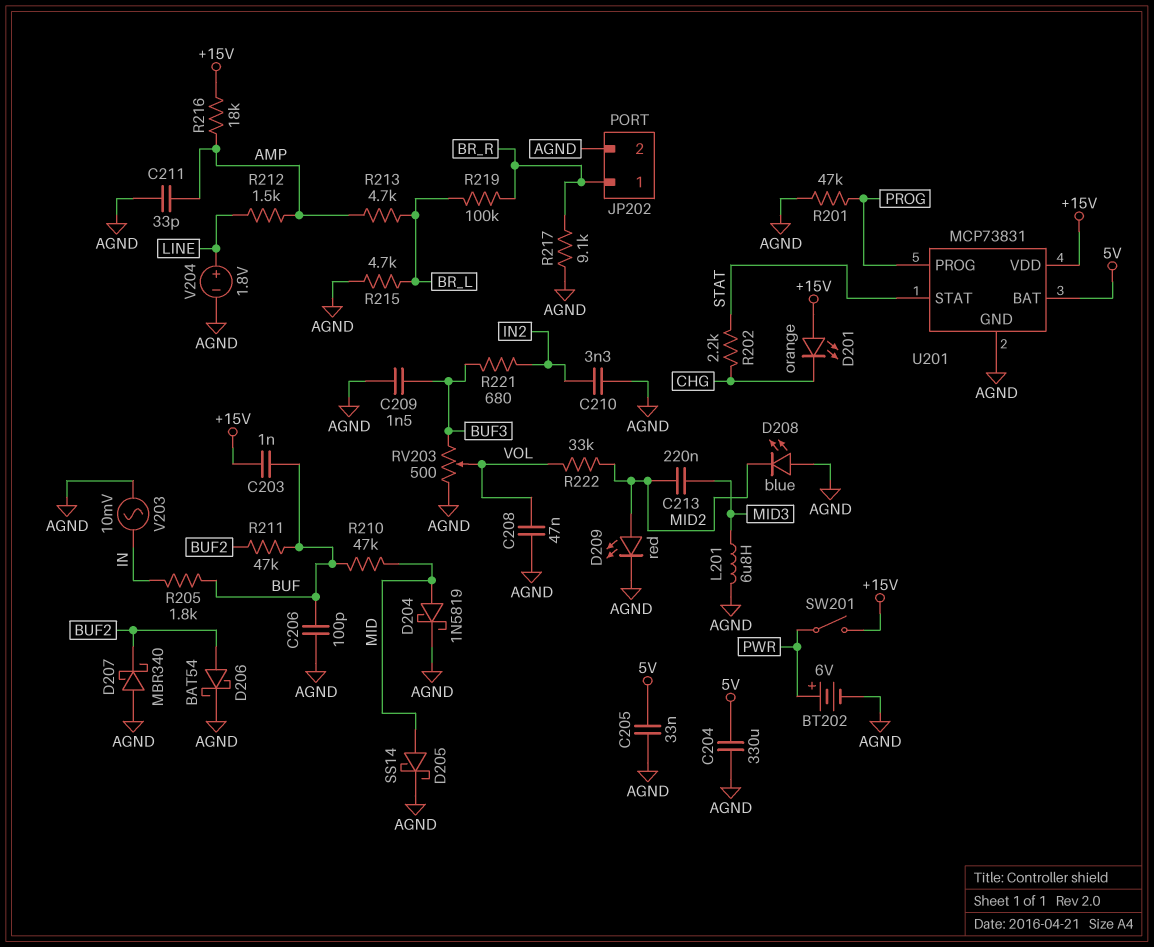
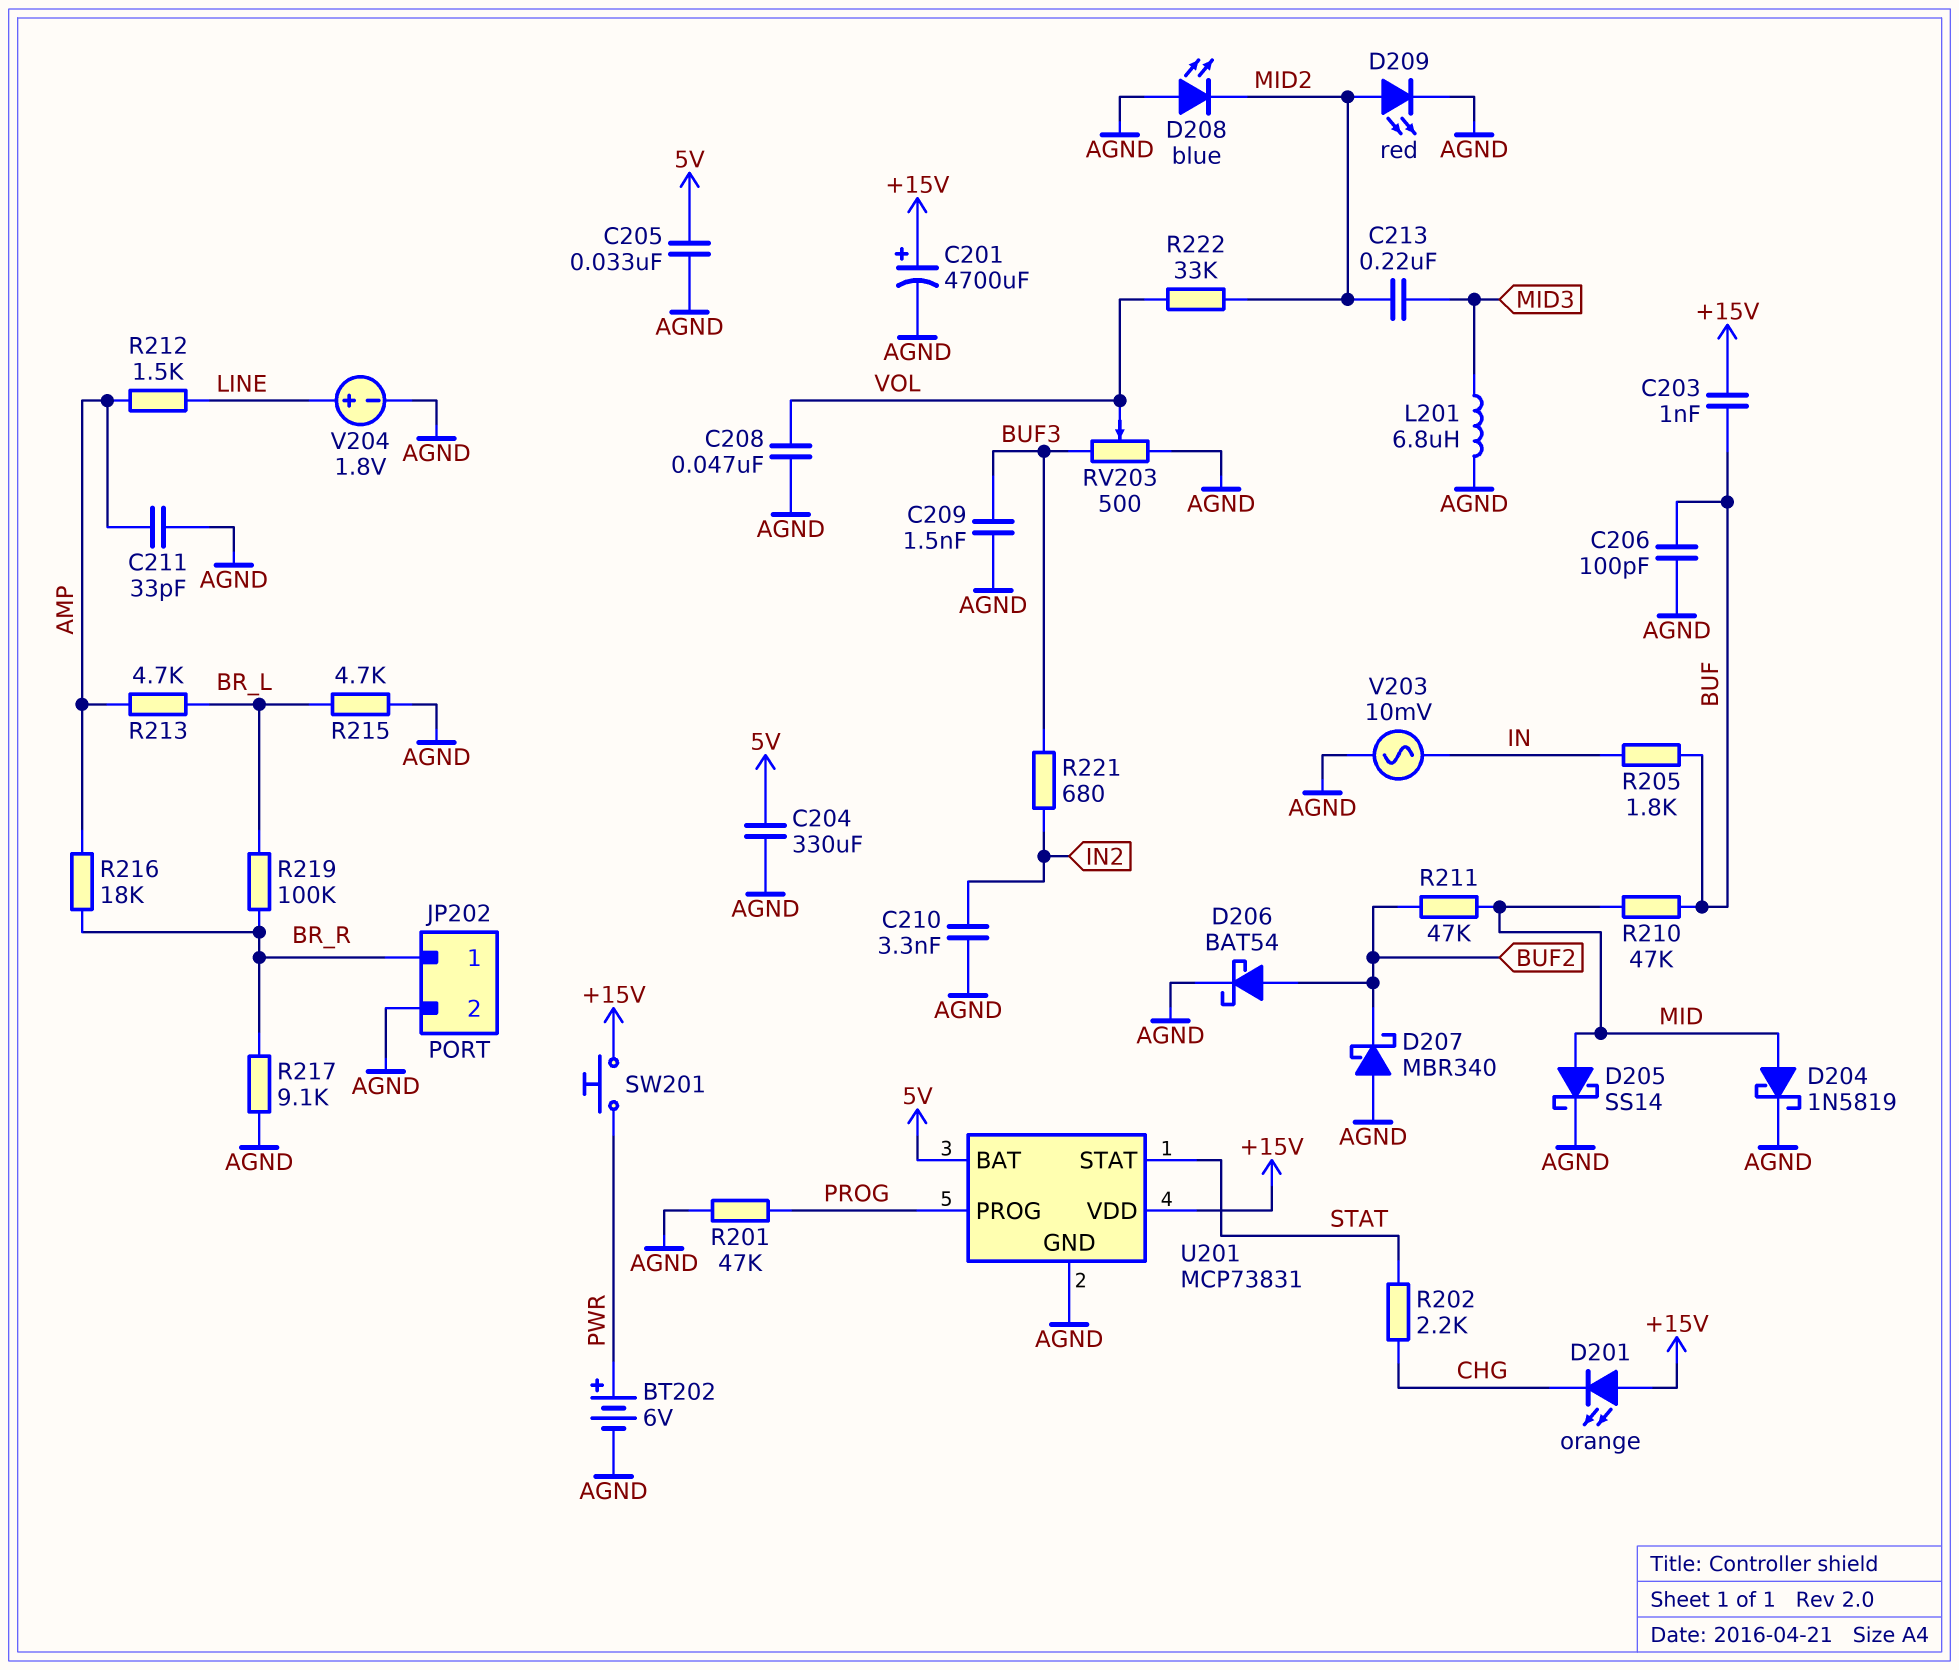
C201: none -> 4700uF (plus +15V, minus AGND)
R211: 47k (BUF, BUF2) -> 47k (BUF2, MID)
R216: 18k (+15V, AMP) -> 18k (AMP, BR_R)
SW201: switch (+15V, PWR) -> button (+15V, PWR)

